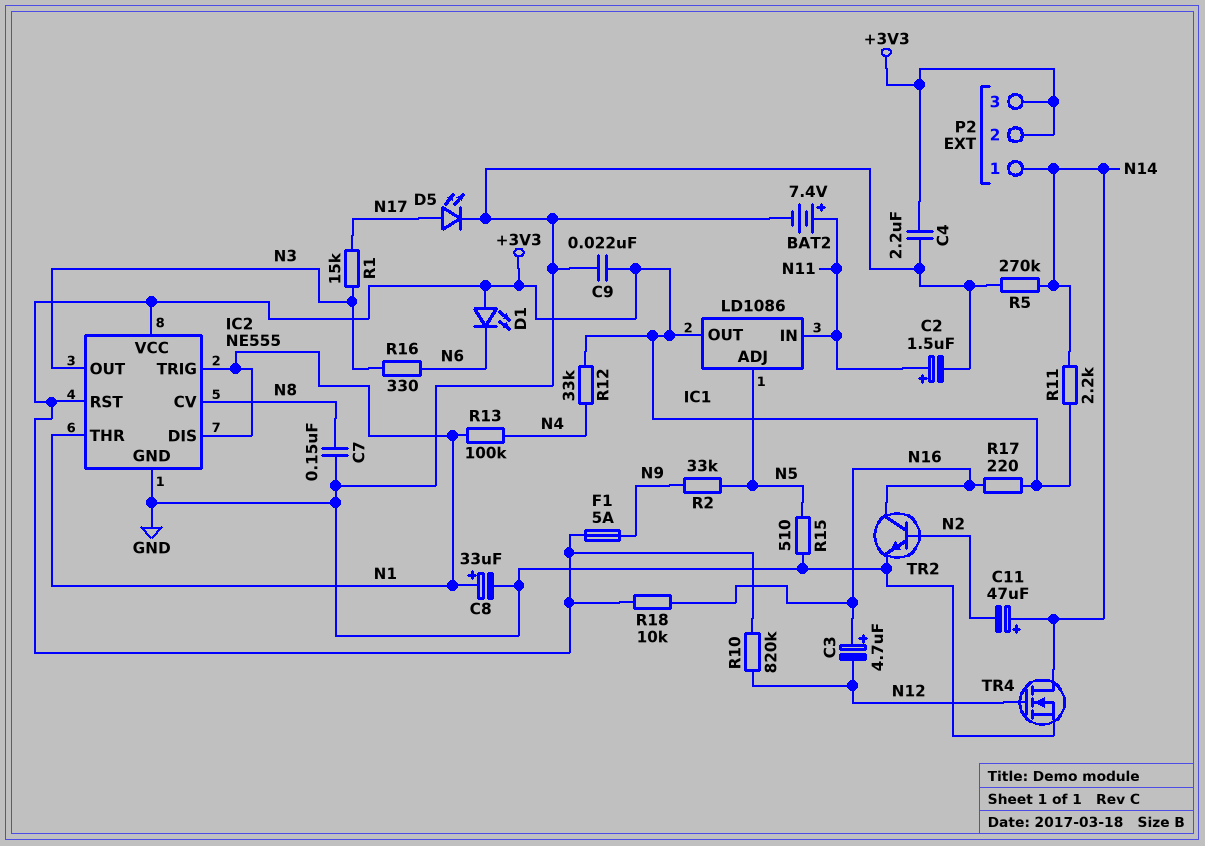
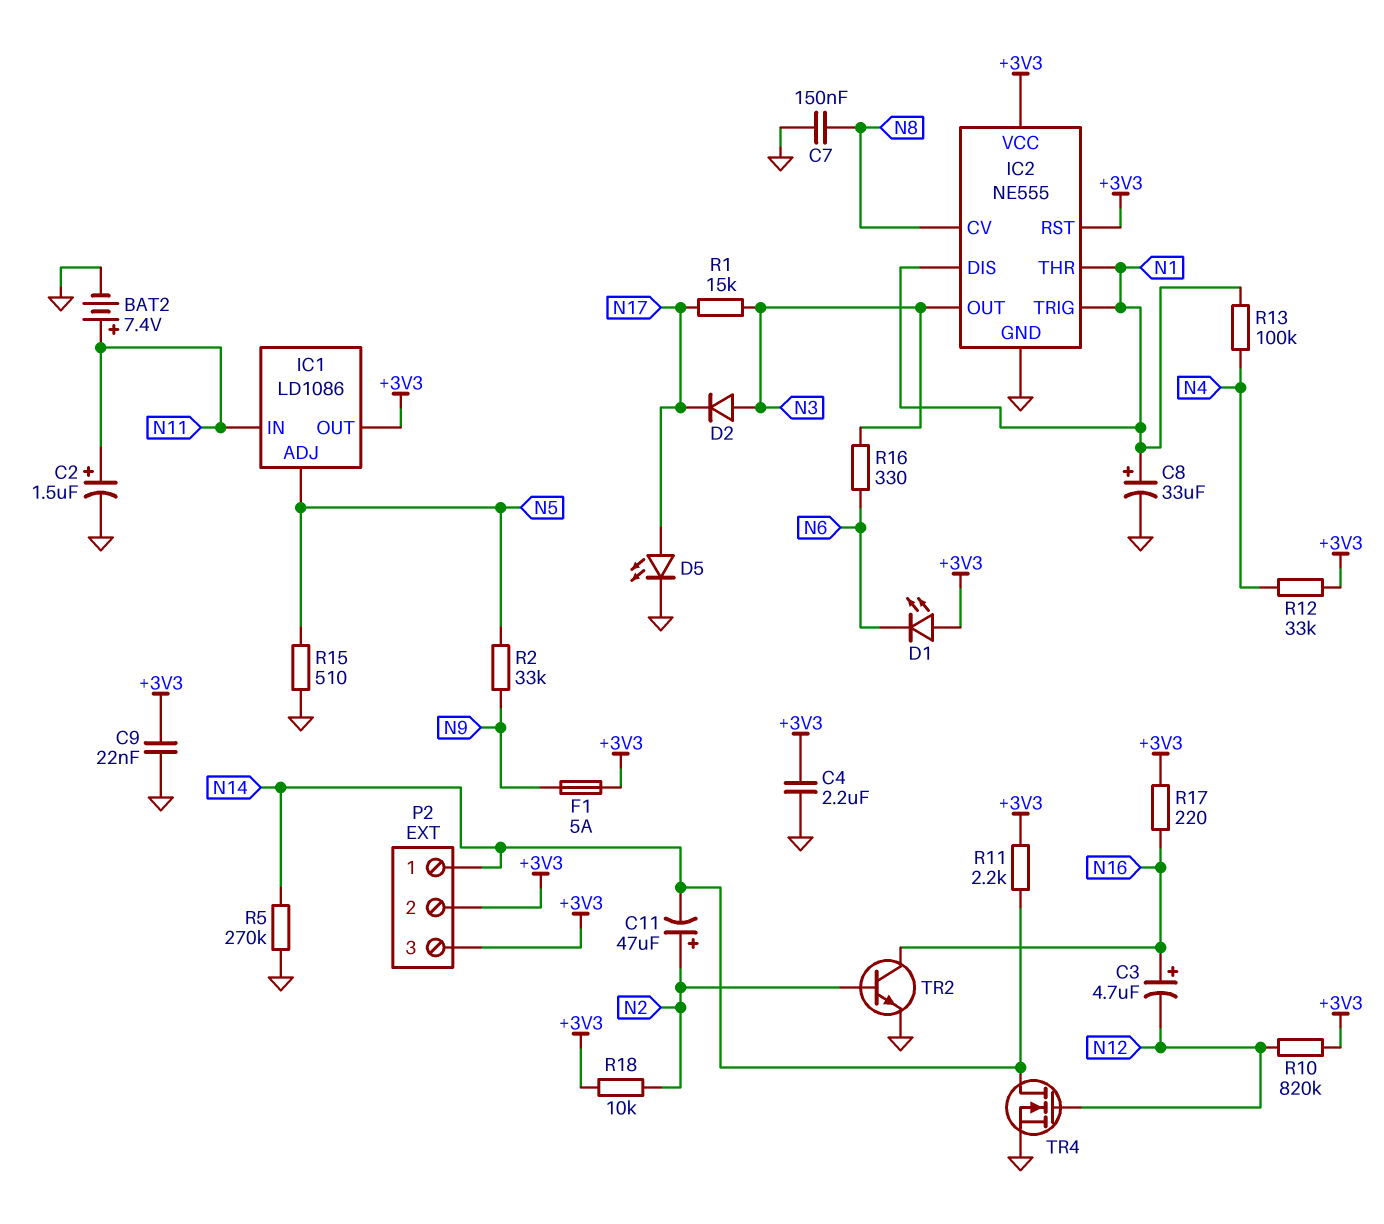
C11: 47uF (plus N14, minus N2) -> 47uF (plus N2, minus N14)
D2: none -> diode (A N3, K N17)
R18: 10k (+3V3, N16) -> 10k (+3V3, N2)

